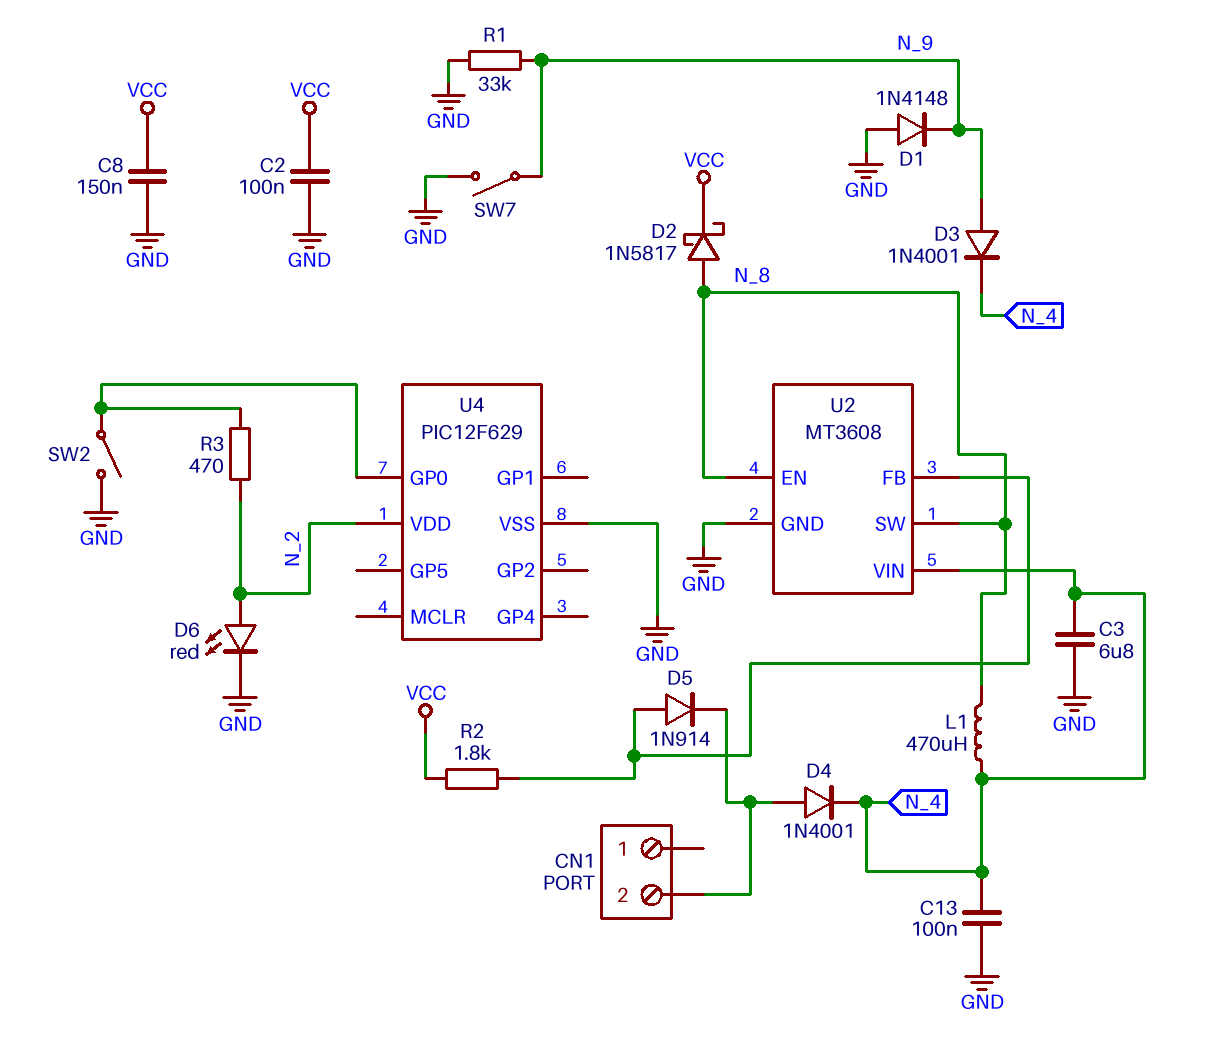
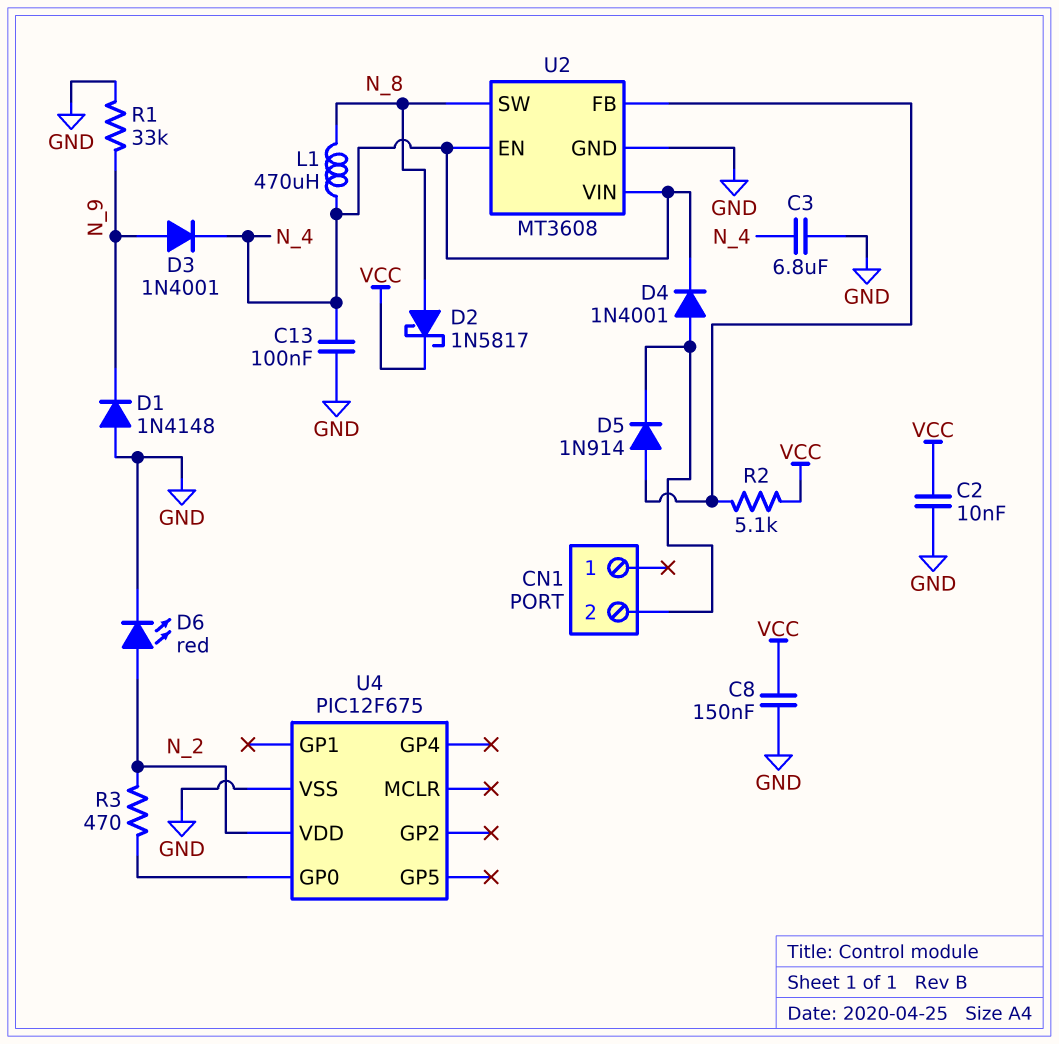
C2: 100nF (GND, VCC) -> 10nF (GND, VCC)
R2: 1.8k (U2/FB, VCC) -> 5.1k (U2/FB, VCC)
SW2: switch (GND, U4/GP0) -> none
SW7: switch (GND, N_9) -> none
U2 pin EN: N_8 -> N_4
U4: PIC12F629 -> PIC12F675

